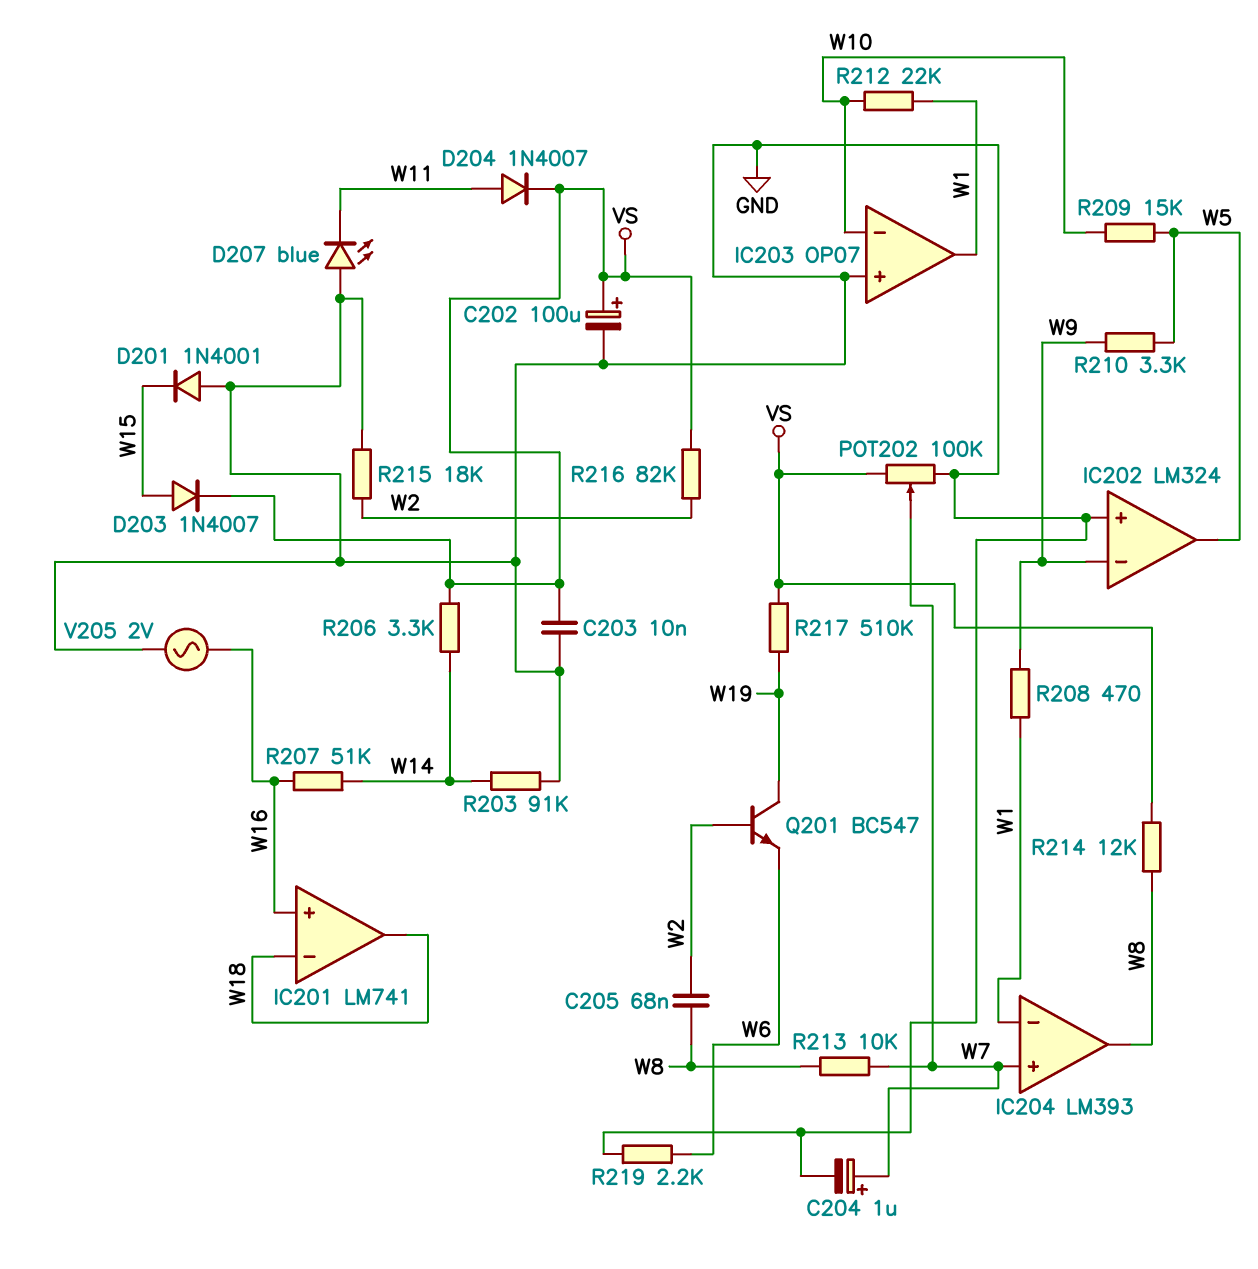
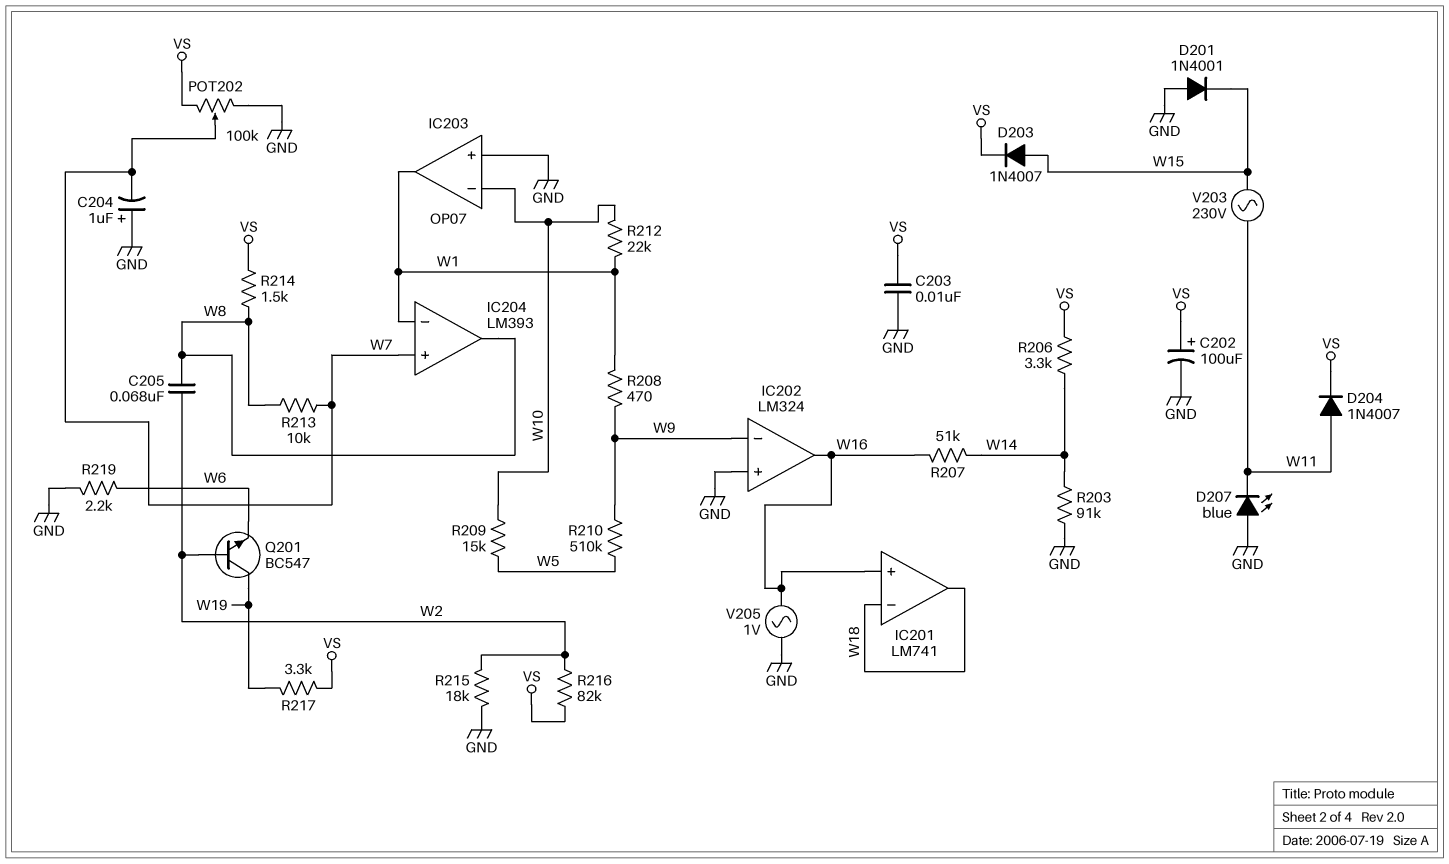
C204: 1uF (plus W7, minus GND) -> 1uF (plus GND, minus W7)
IC202 pin out: W5 -> W16
R210: 3.3k (W5, W9) -> 510k (W5, W9)
R214: 12k (VS, W8) -> 1.5k (VS, W8)
R217: 510k (VS, W19) -> 3.3k (VS, W19)
V203: none -> AC 230V (W11, W15)
V205: AC 2V (GND, W16) -> AC 1V (GND, W16)

